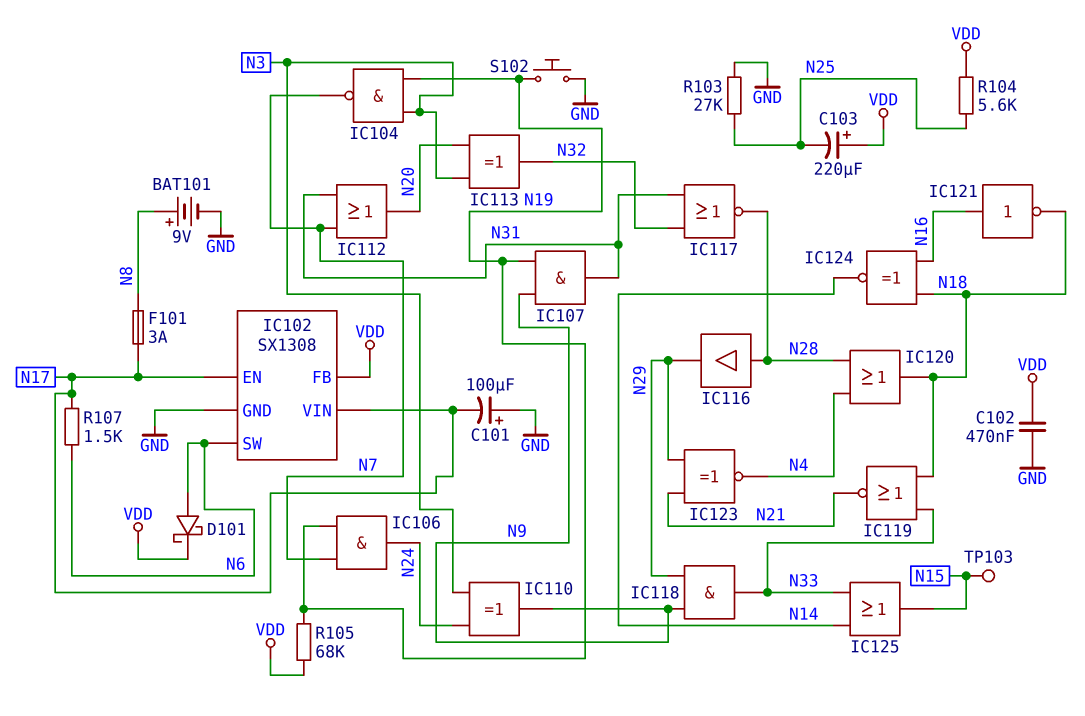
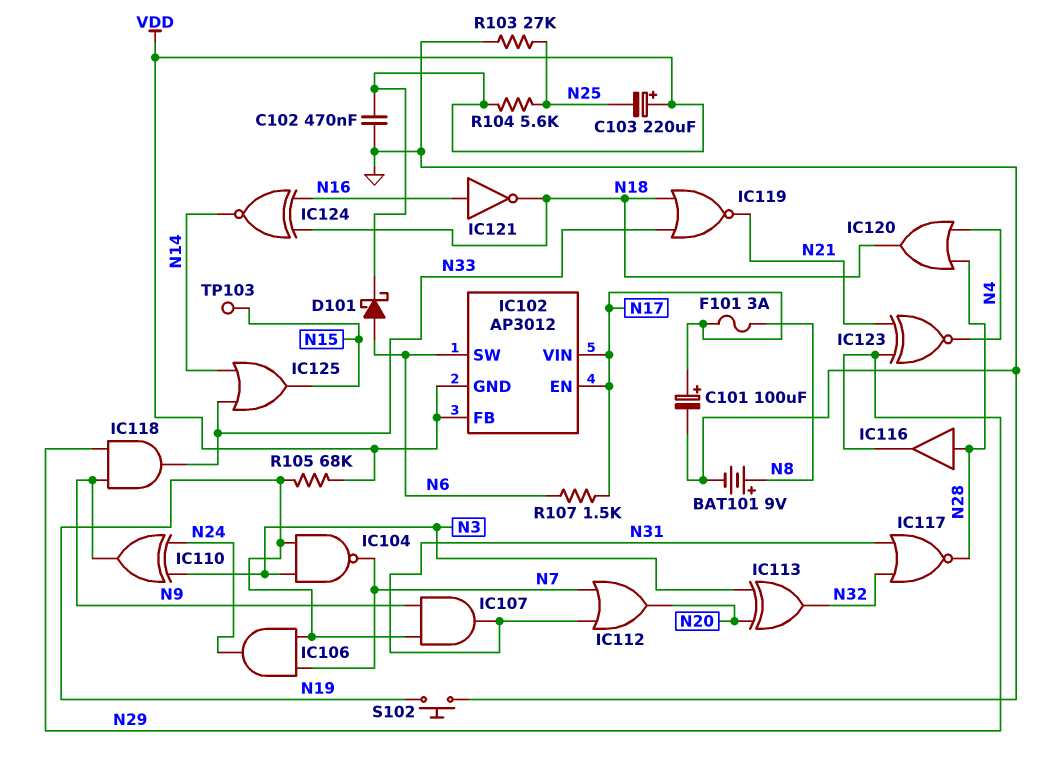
C101: 100uF (plus GND, minus N17) -> 100uF (plus N17, minus GND)
IC102: SX1308 -> AP3012
IC102 pin GND: GND -> VDD

